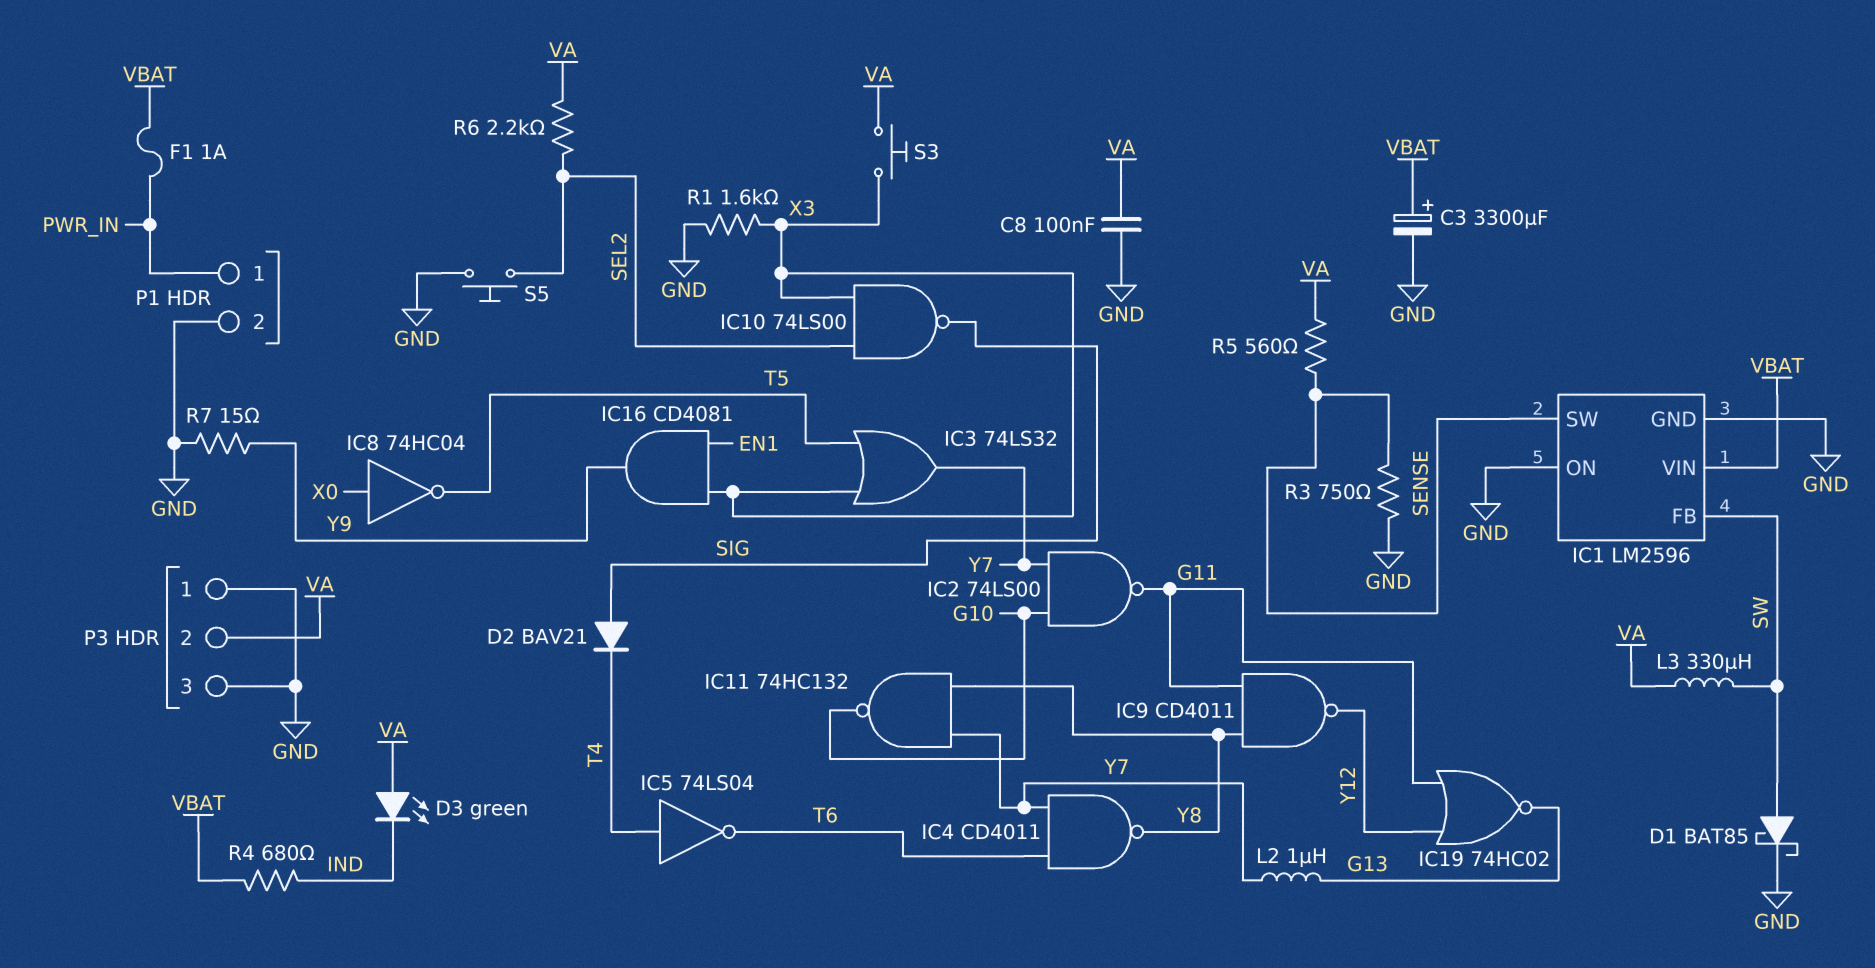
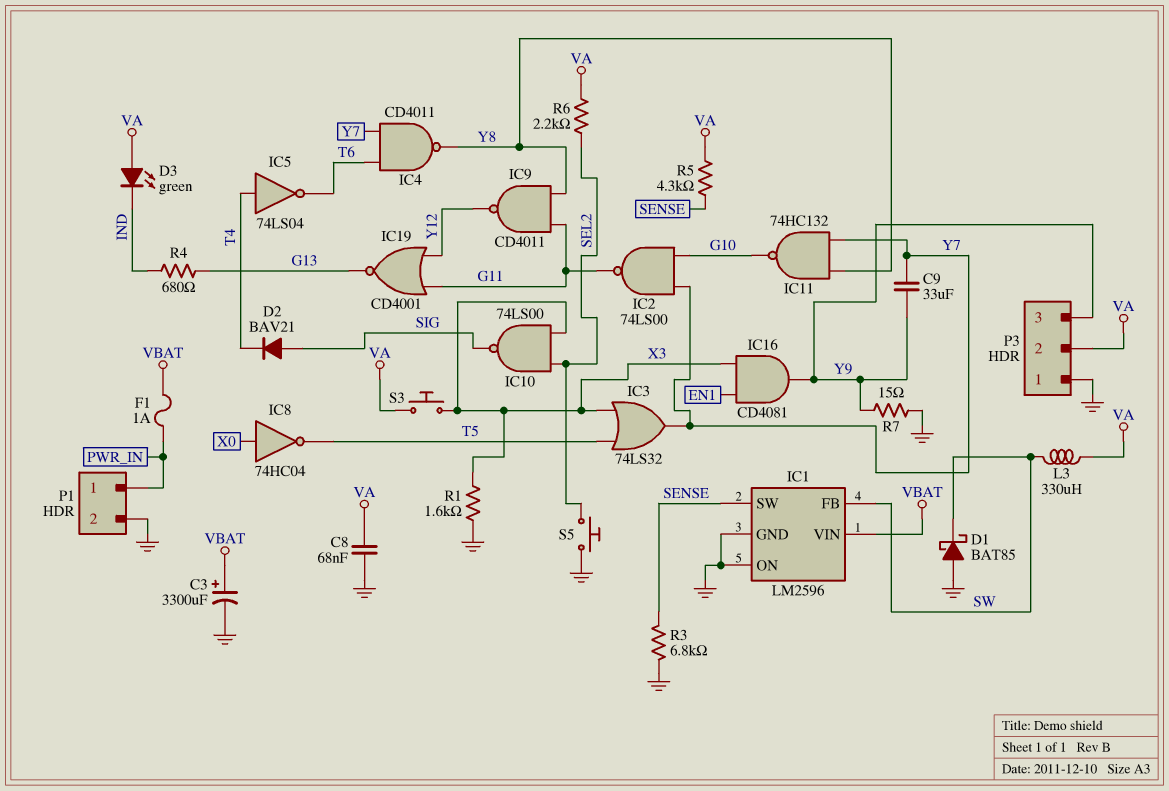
C8: 100nF (GND, VA) -> 68nF (GND, VA)
C9: none -> 33uF (Y7, Y9)
D1: schottky BAT85 (A SW, K GND) -> schottky BAT85 (A GND, K SW)
IC19: NOR 74HC02 (in G11, in Y12, out G13) -> NOR CD4001 (in G11, in Y12, out G13)
L2: 1uH (G13, Y7) -> none
P3 pin 3: GND -> Y9
R3: 750 (GND, SENSE) -> 6.8k (GND, SENSE)
R4: 680 (IND, VBAT) -> 680 (G13, IND)
R5: 560 (SENSE, VA) -> 4.3k (SENSE, VA)

